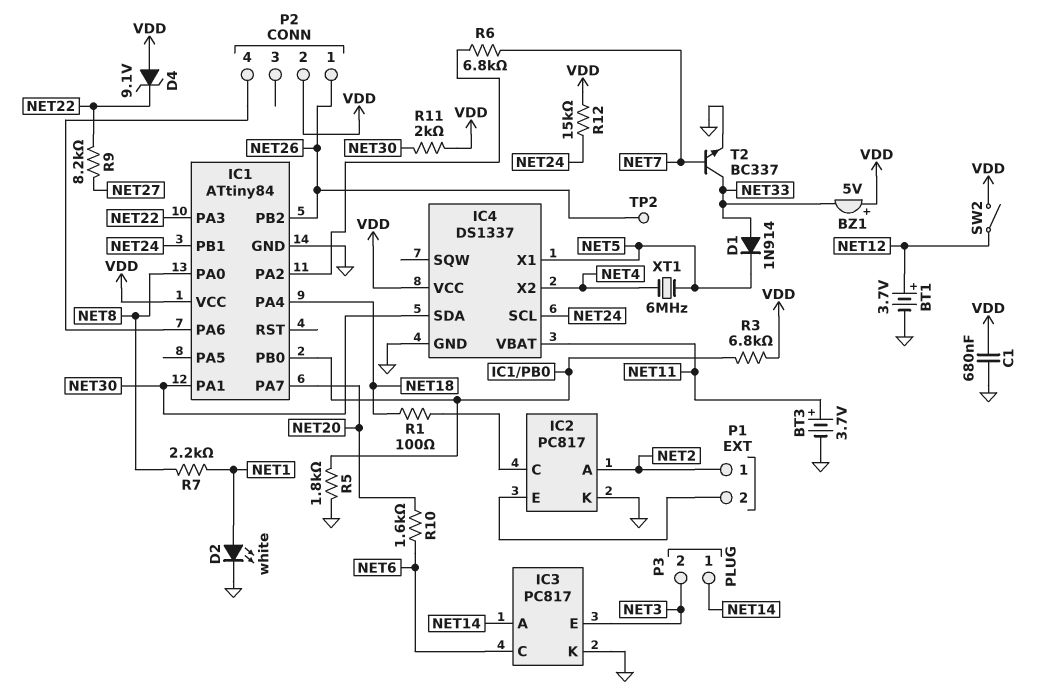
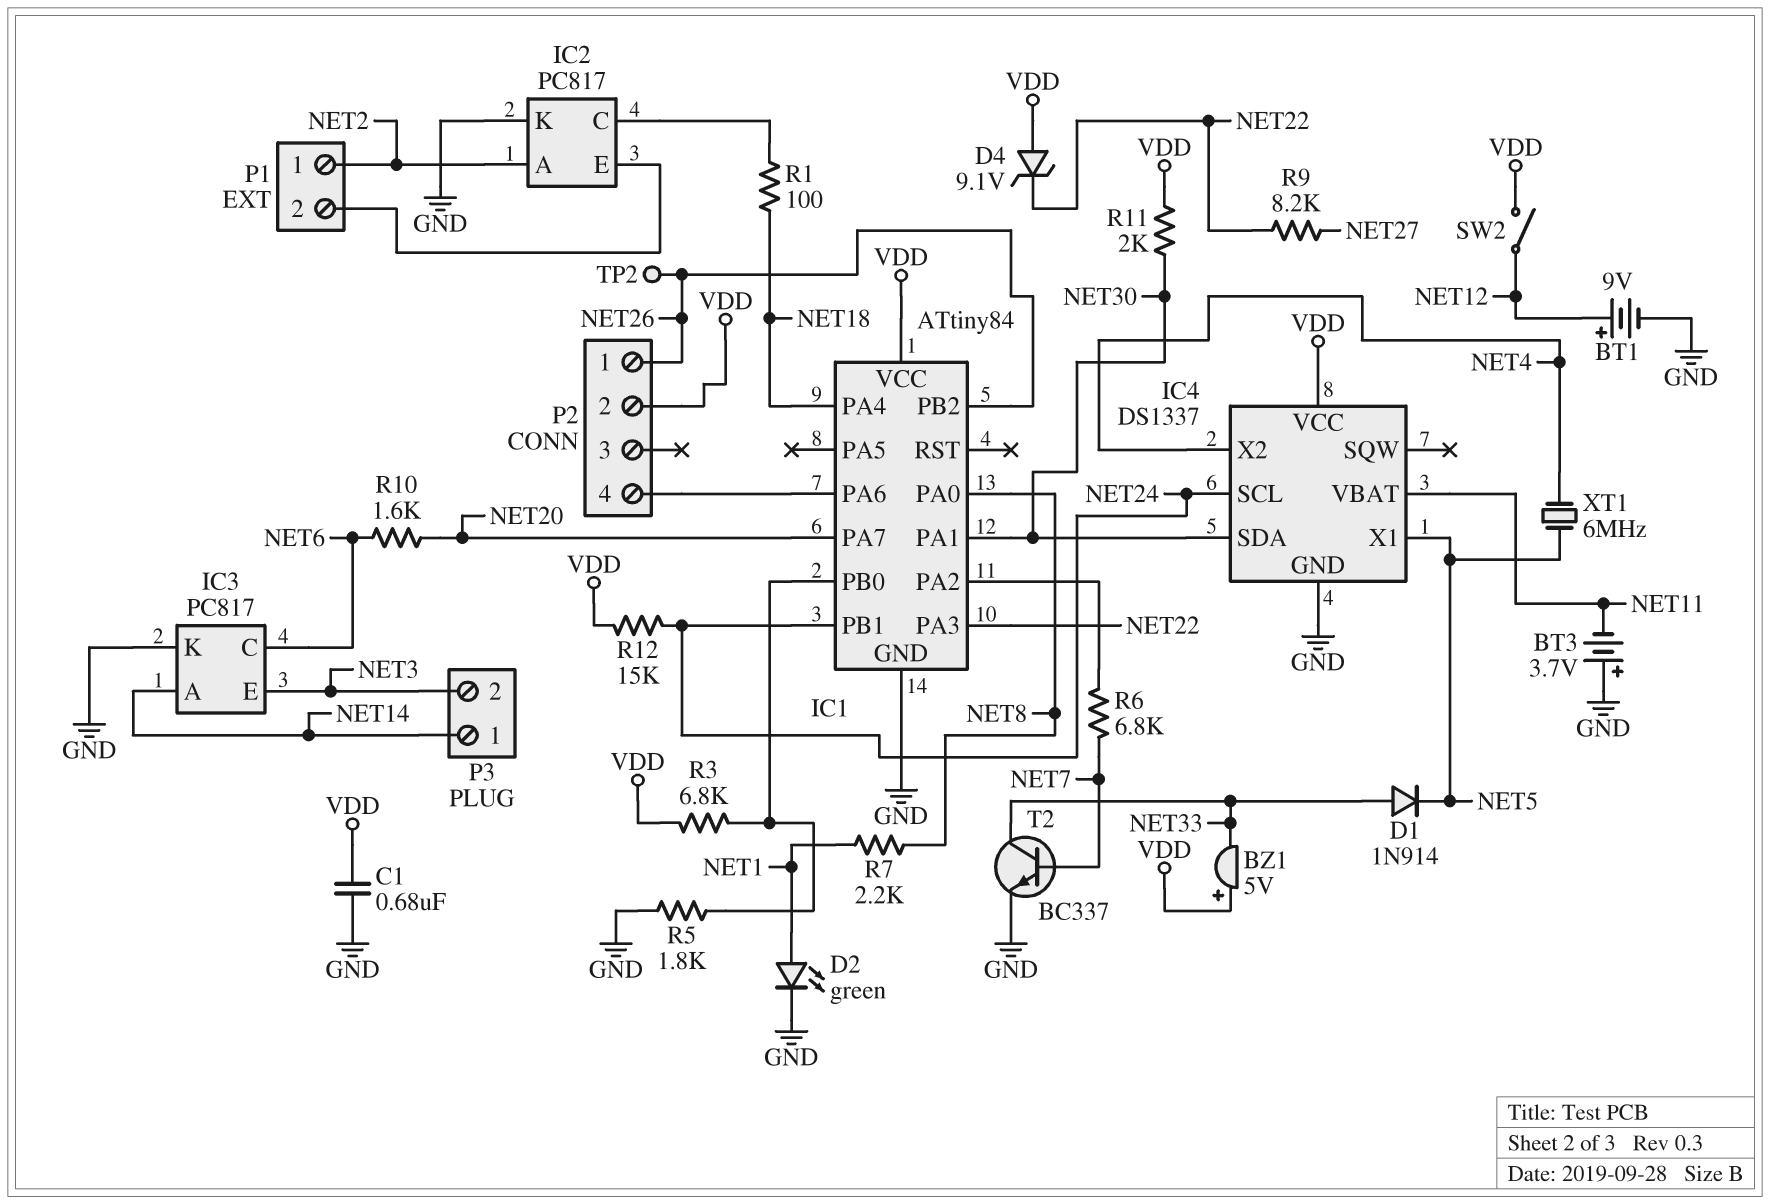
BT1: 3.7V (plus NET12, minus GND) -> 9V (plus NET12, minus GND)
BT3: 3.7V (plus NET11, minus GND) -> 3.7V (plus GND, minus NET11)
D2: LED white (A NET1, K GND) -> LED green (A NET1, K GND)

